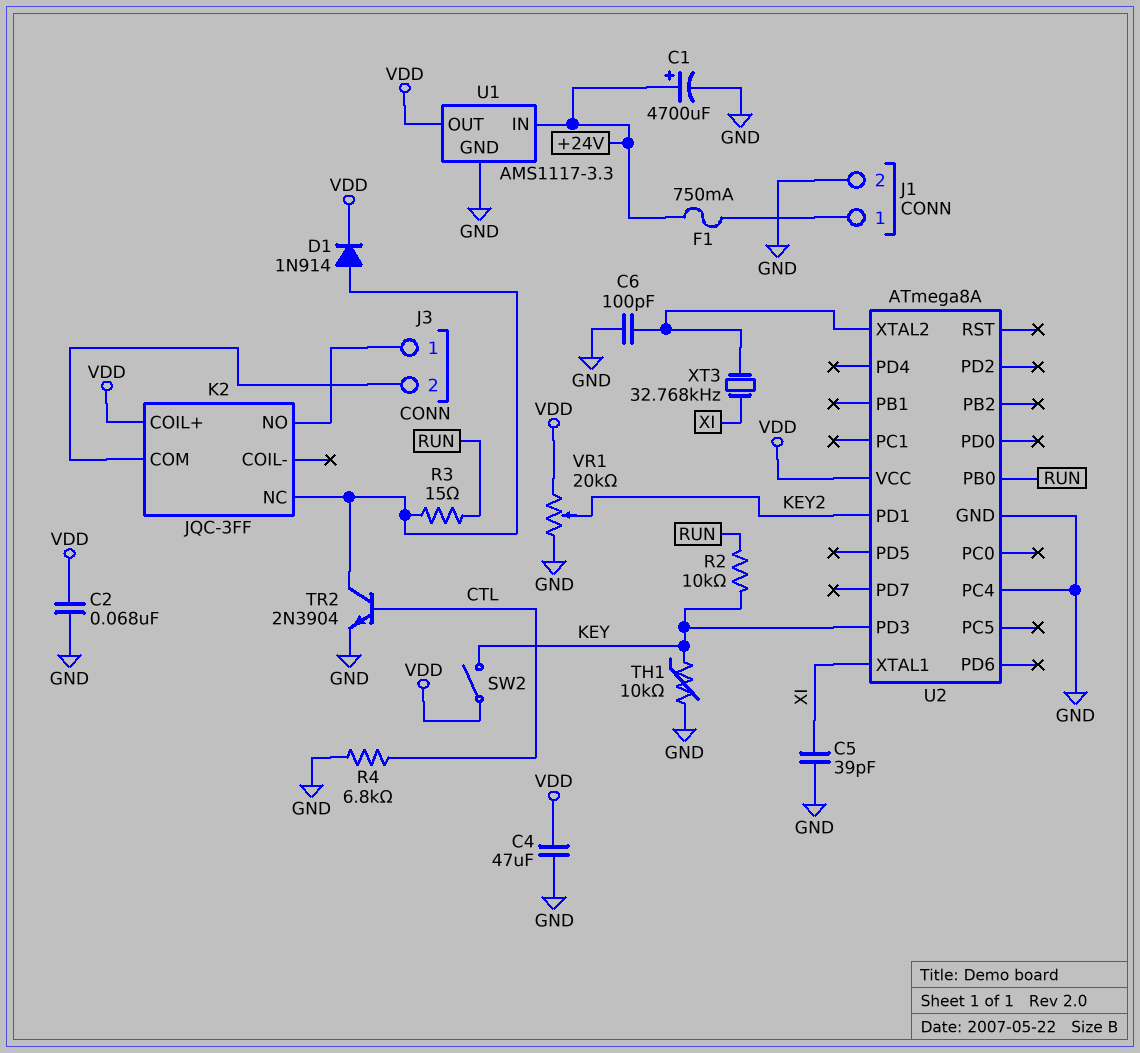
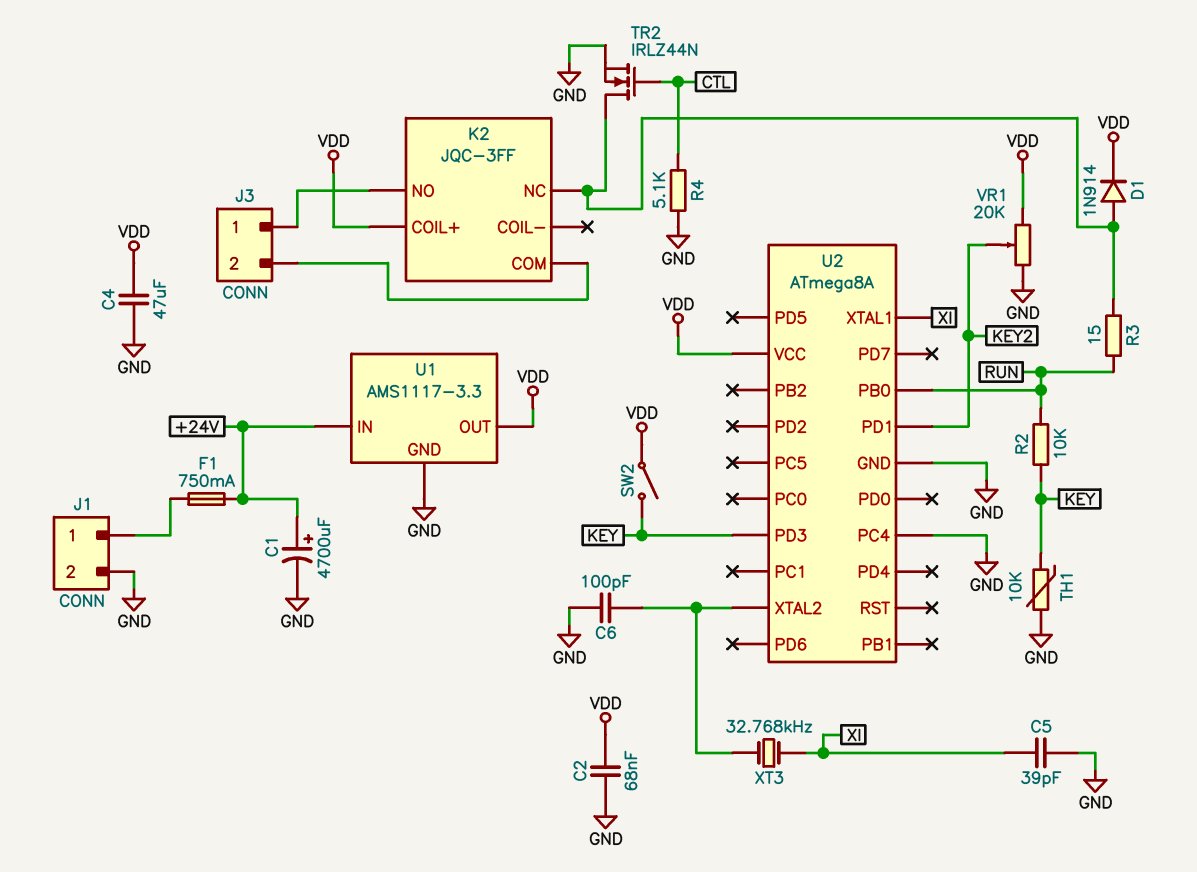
R4: 6.8k (CTL, GND) -> 5.1k (CTL, GND)
TR2: NPN 2N3904 (B CTL, C K2/NC, E GND) -> NMOS IRLZ44N (G CTL, D K2/NC, S GND)

